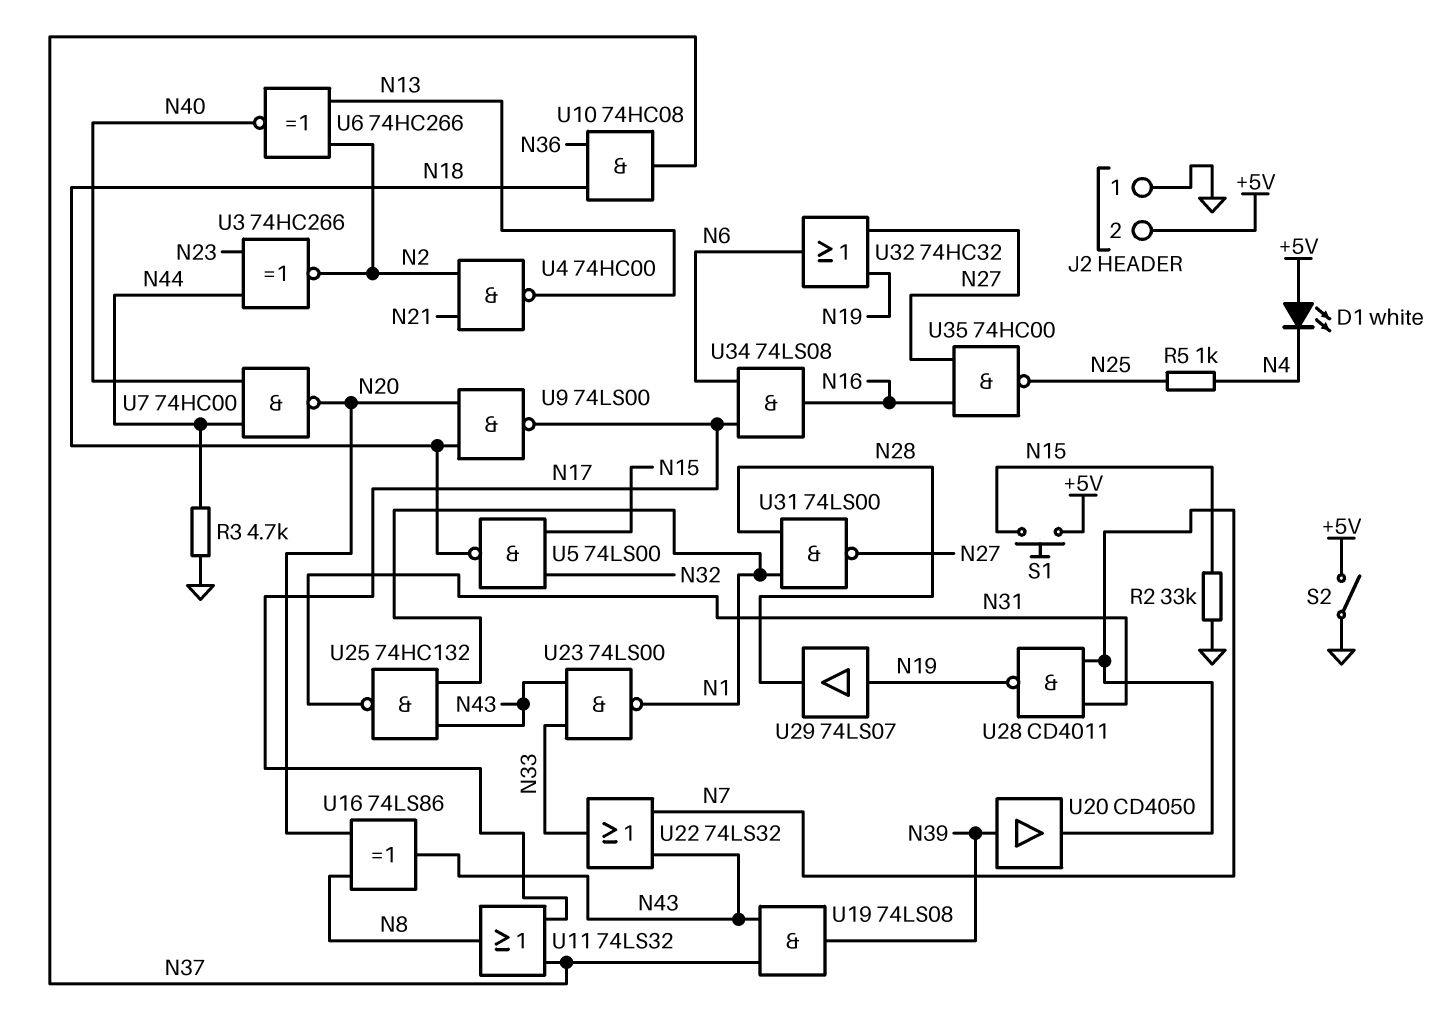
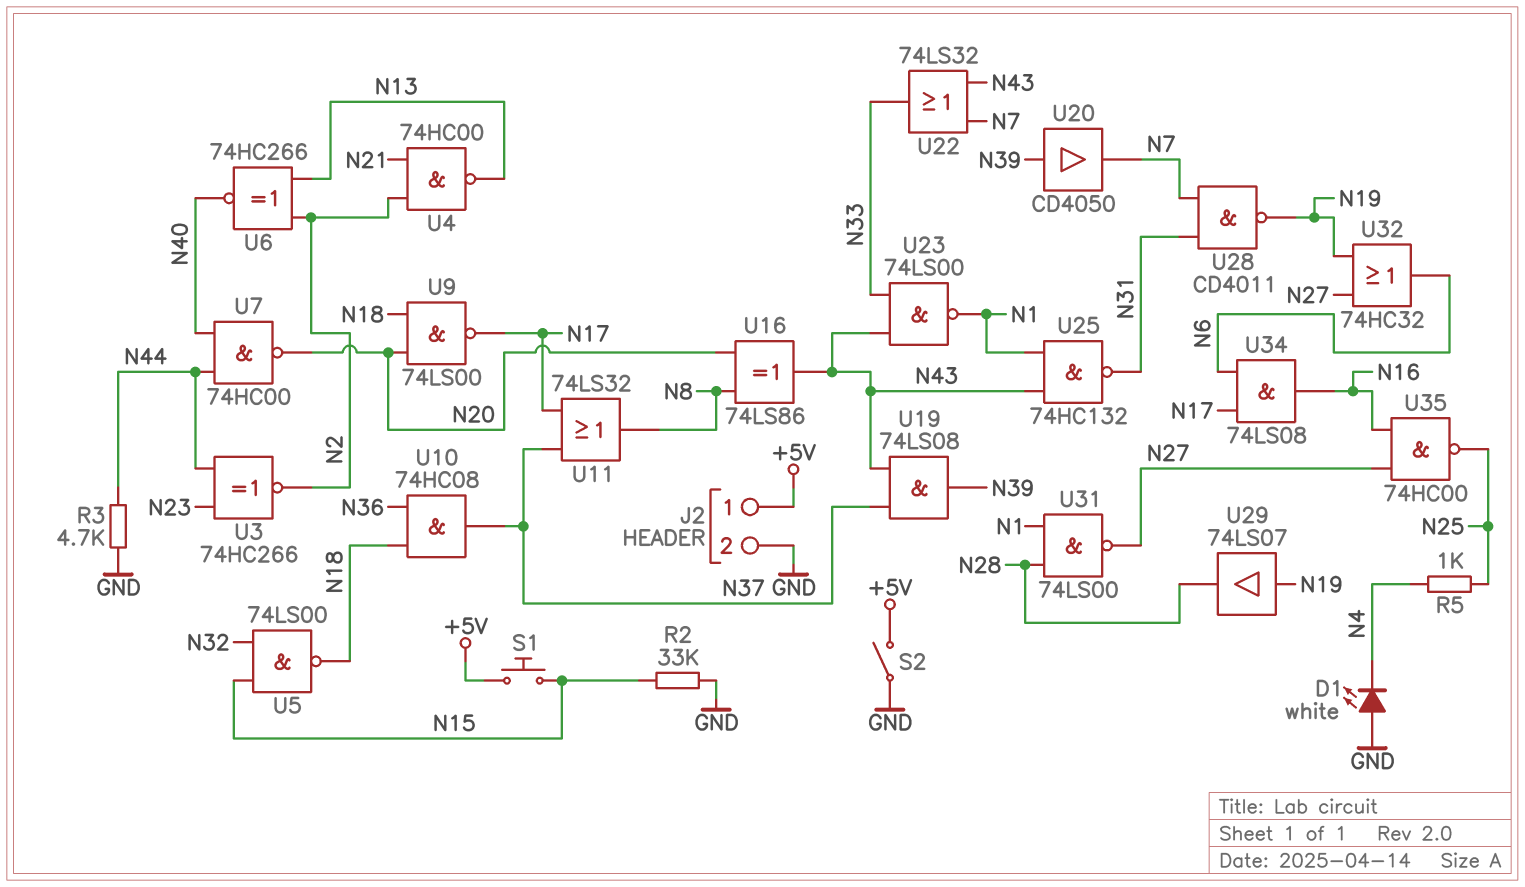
D1: LED white (A +5V, K N4) -> LED white (A GND, K N4)
J2 pin 1: GND -> +5V
J2 pin 2: +5V -> GND

